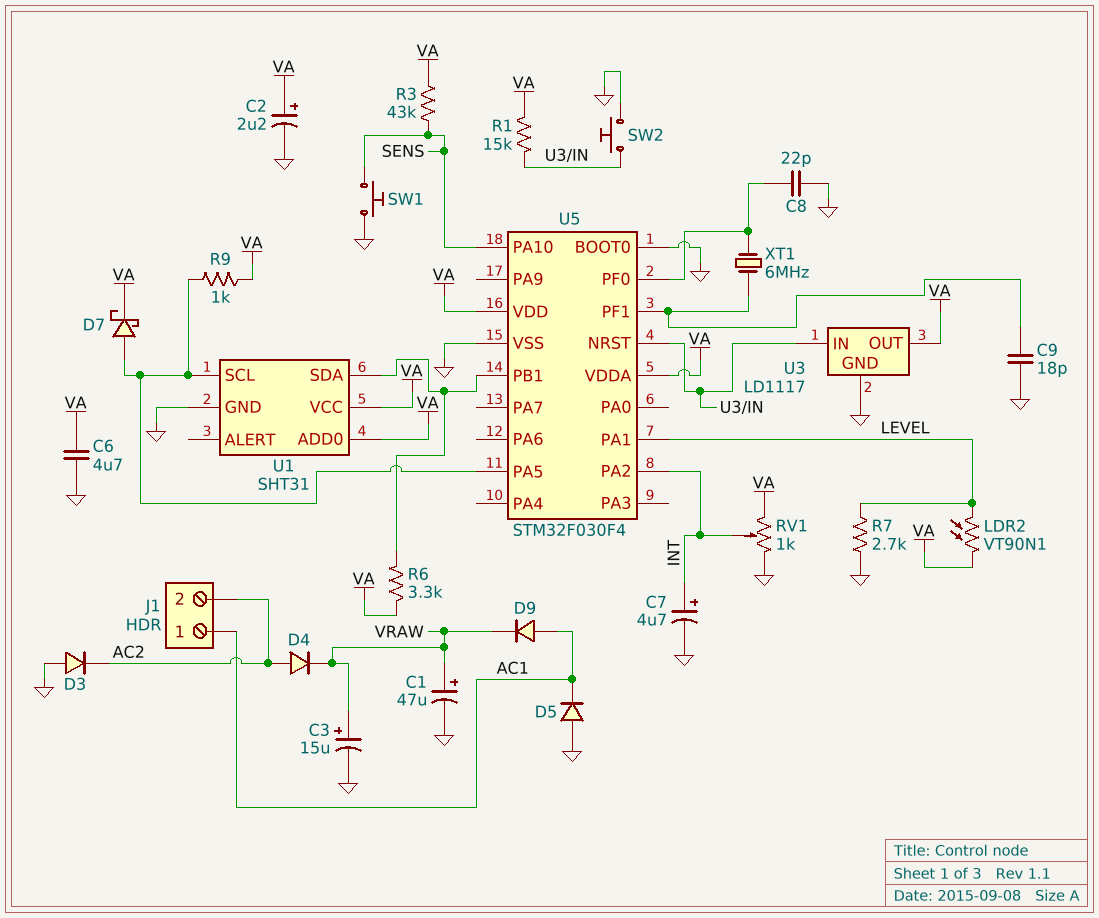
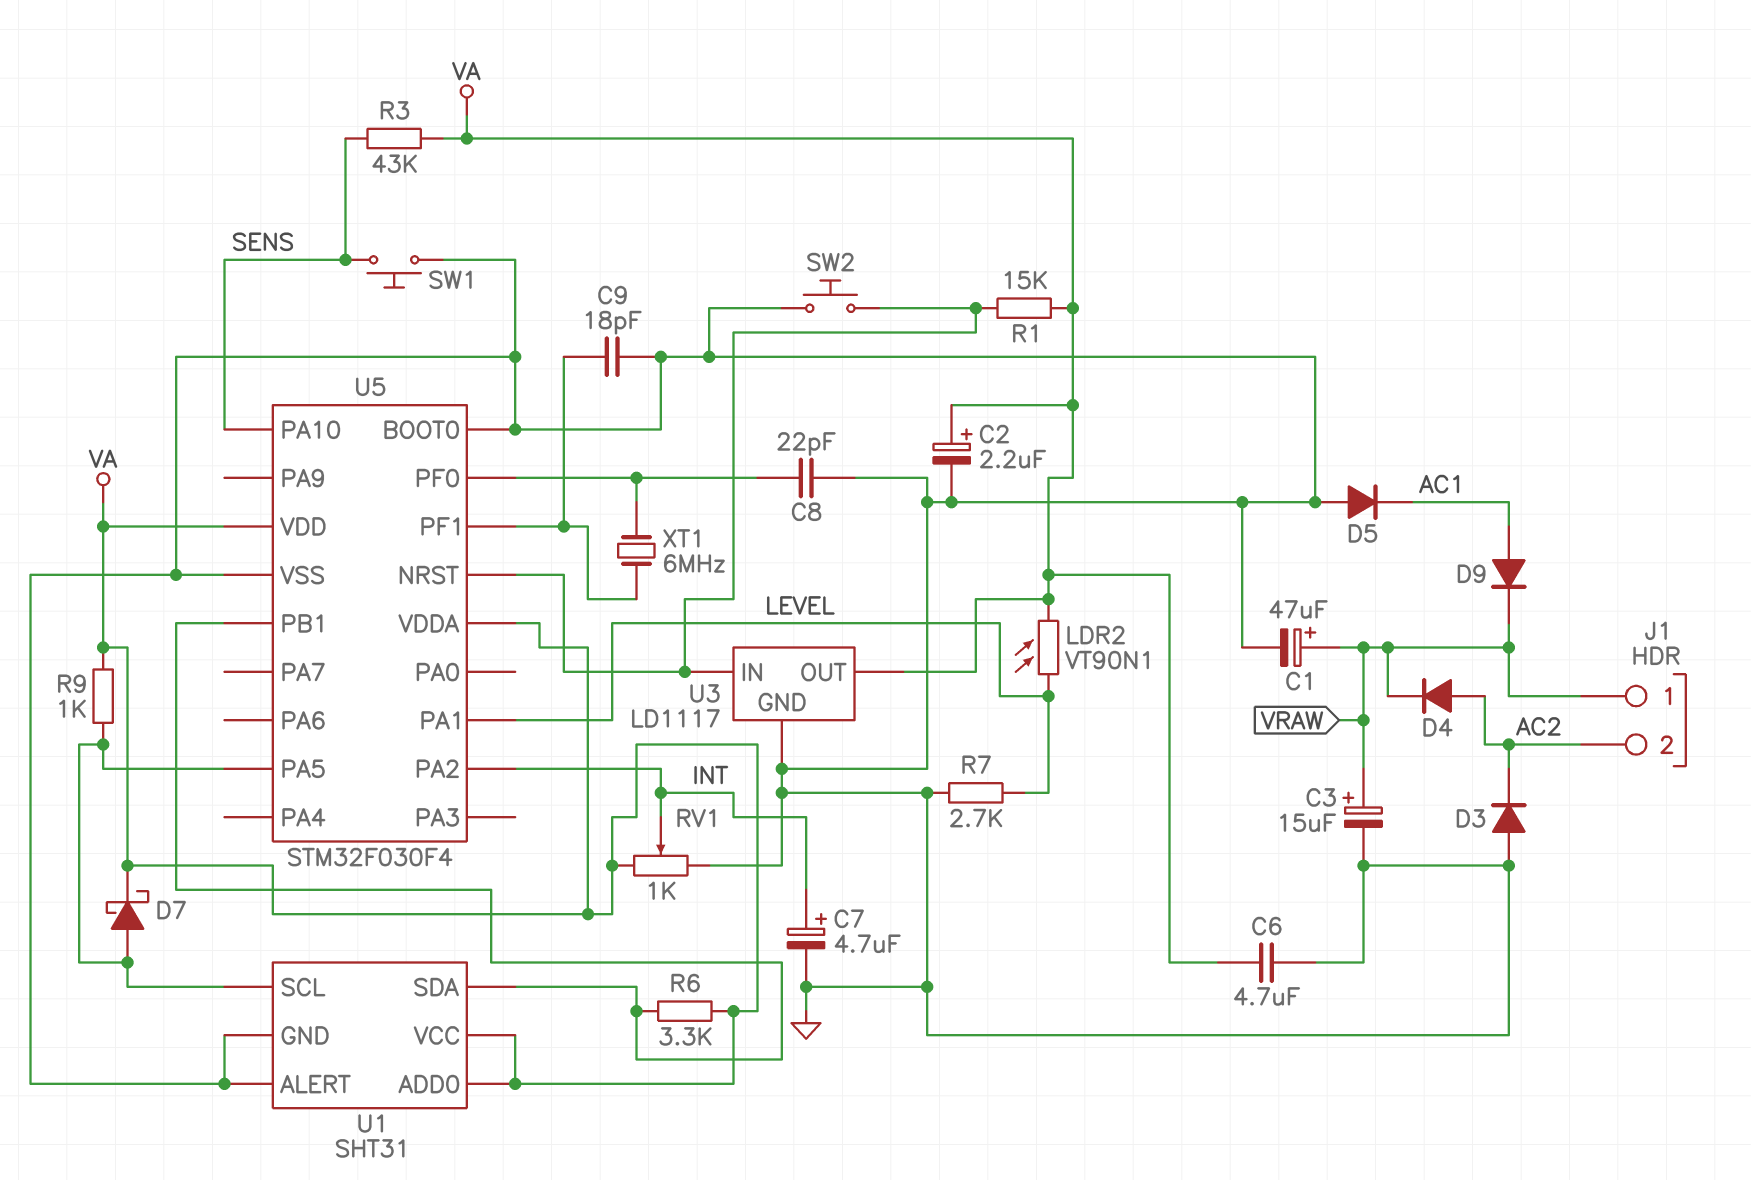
J1 pin 1: AC1 -> VRAW
U1 pin ALERT: none -> GND

